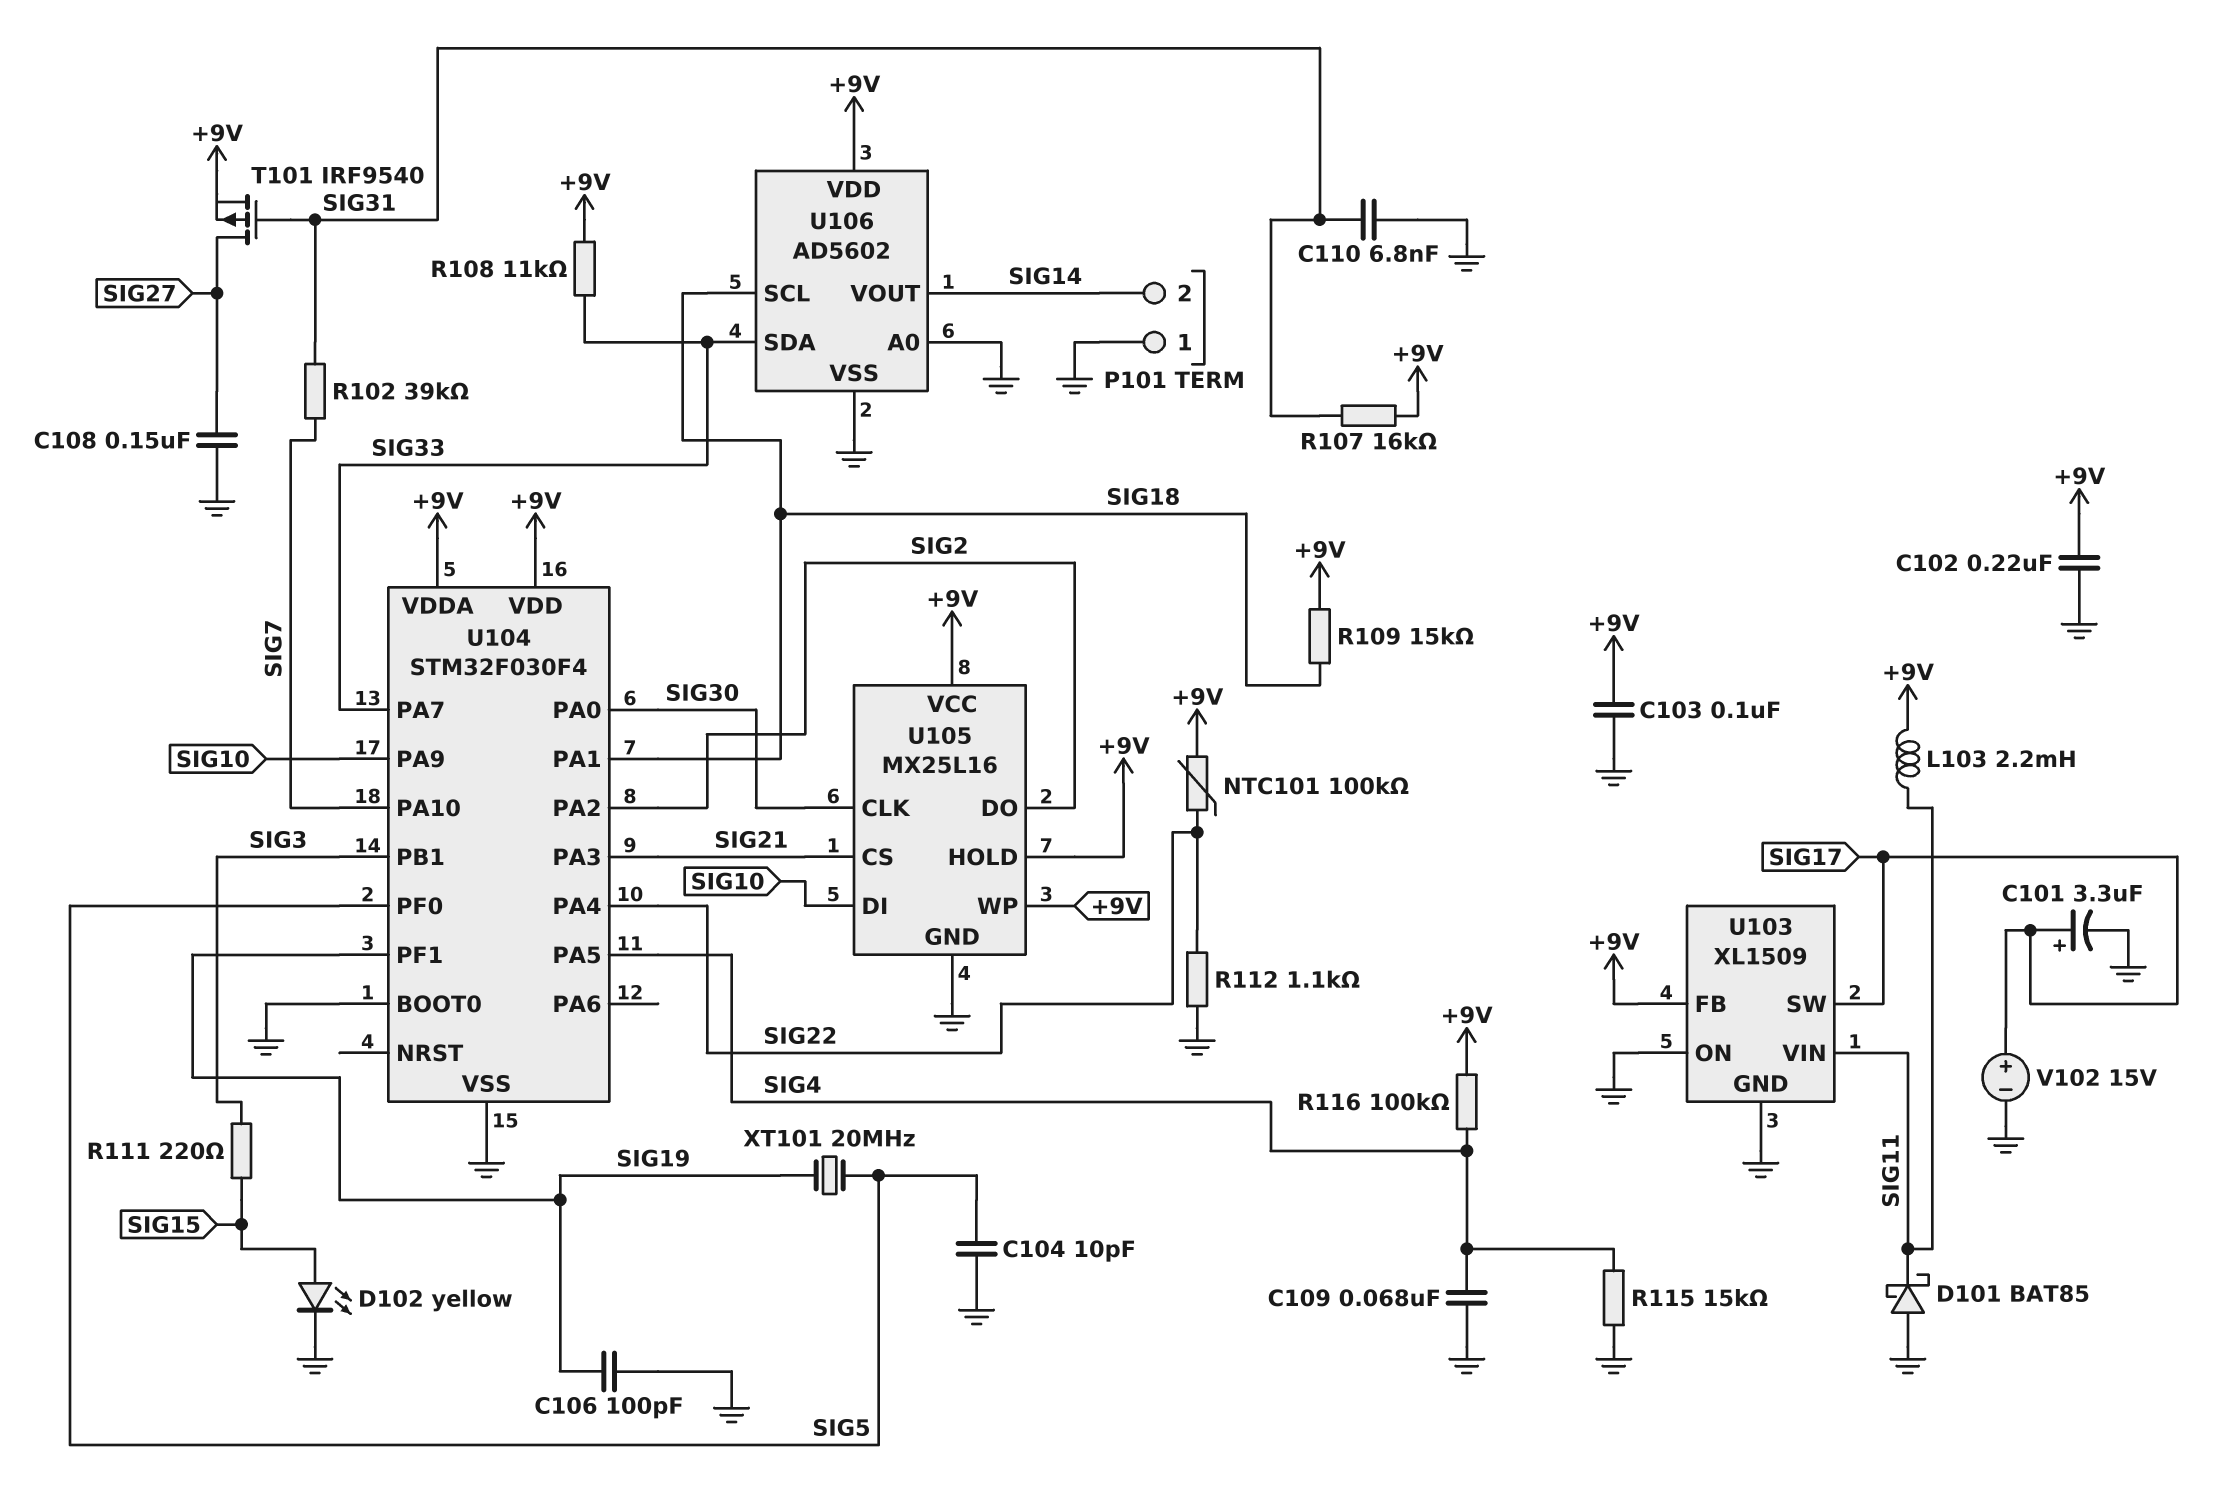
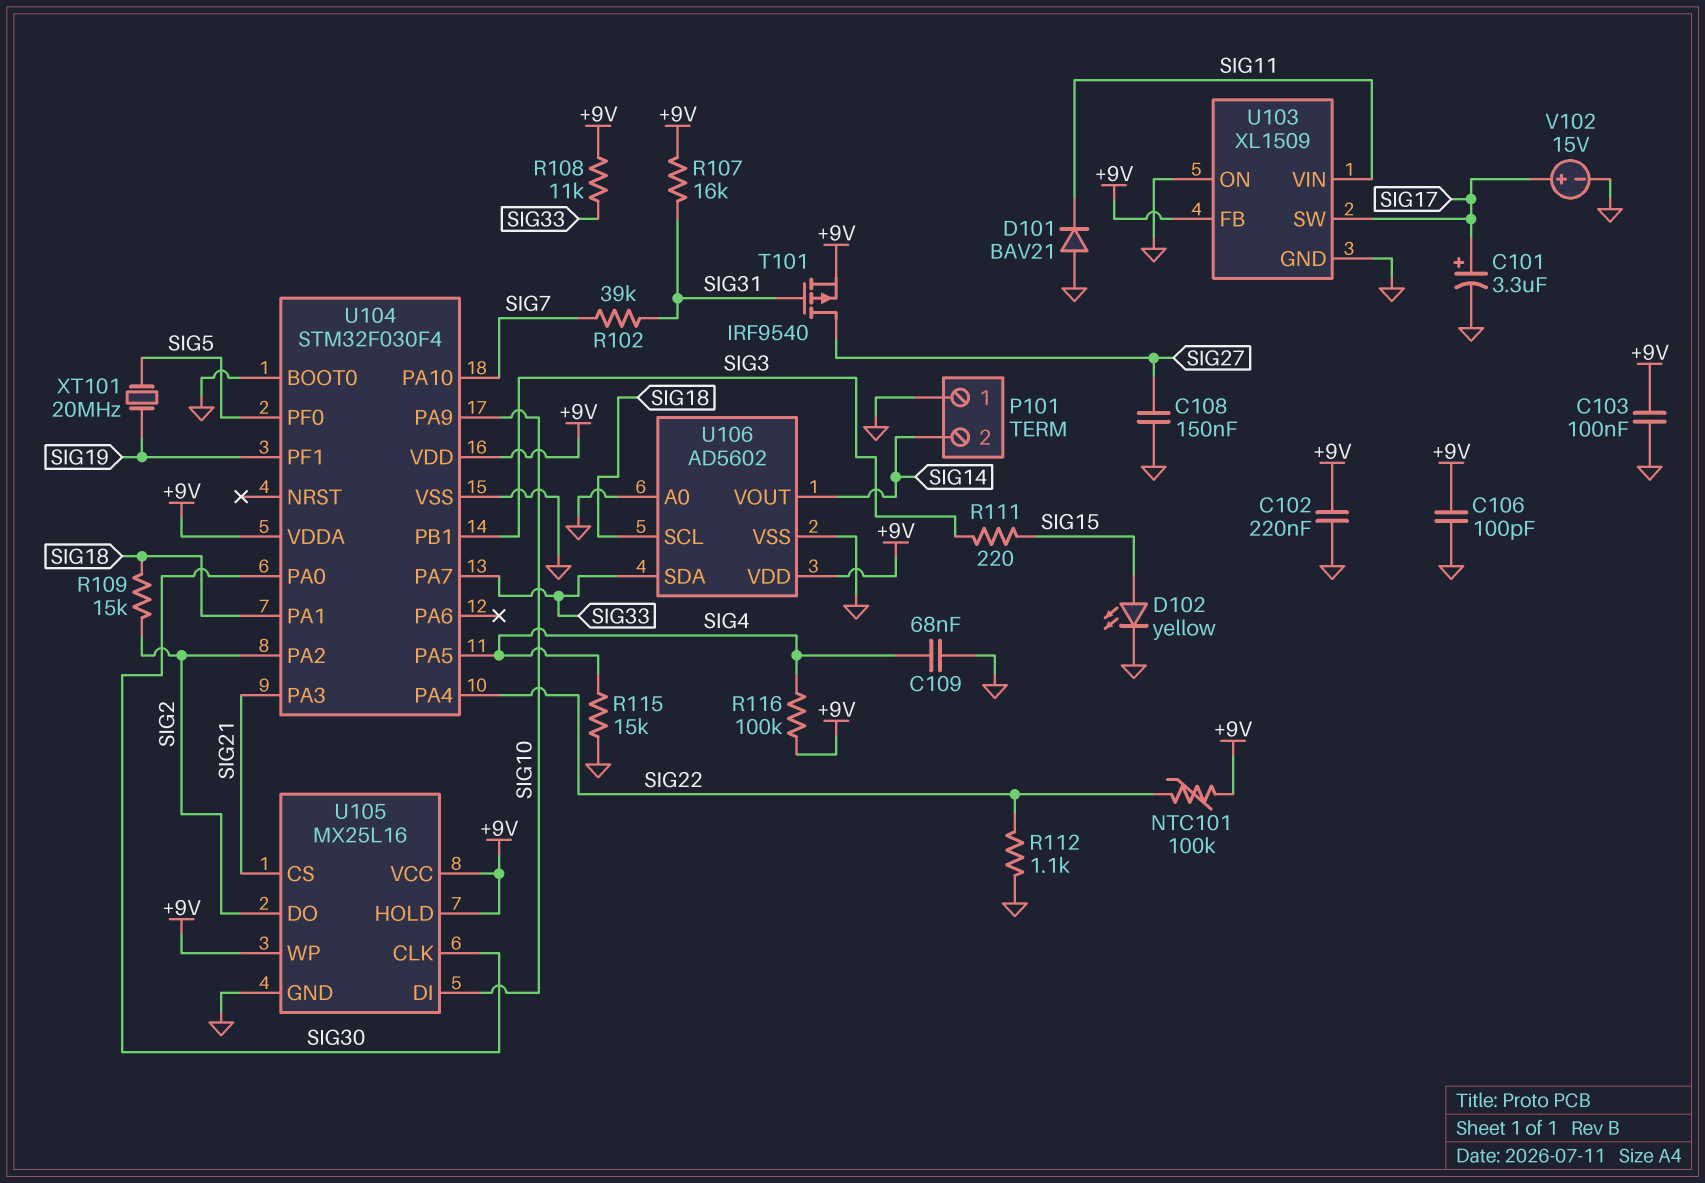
C104: 10pF (GND, SIG5) -> none
C106: 100pF (GND, SIG19) -> 100pF (+9V, GND)
C110: 6.8nF (GND, SIG31) -> none
D101: schottky BAT85 (A GND, K SIG11) -> diode BAV21 (A GND, K SIG11)
L103: 2.2mH (+9V, SIG11) -> none
R109: 15k (+9V, SIG18) -> 15k (SIG2, SIG18)

